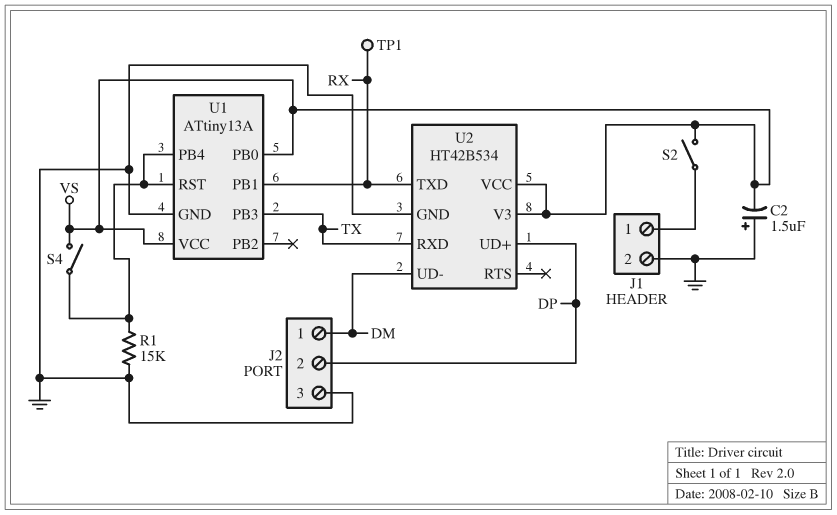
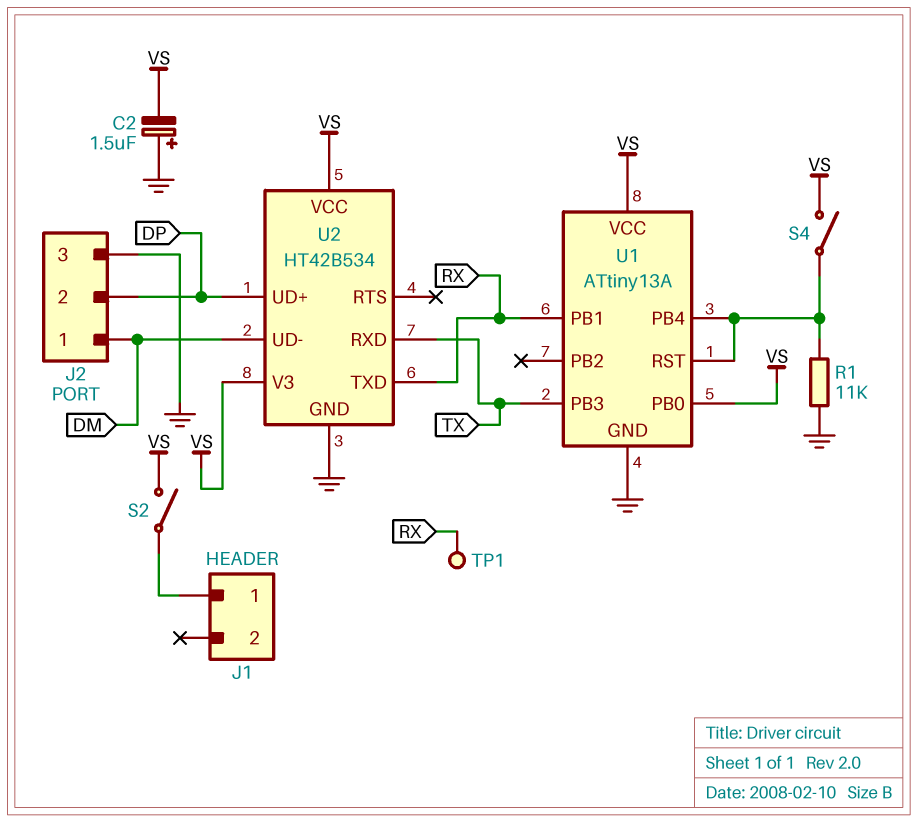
J1 pin 2: GND -> none
R1: 15k (GND, U1/PB4) -> 11k (GND, U1/PB4)

